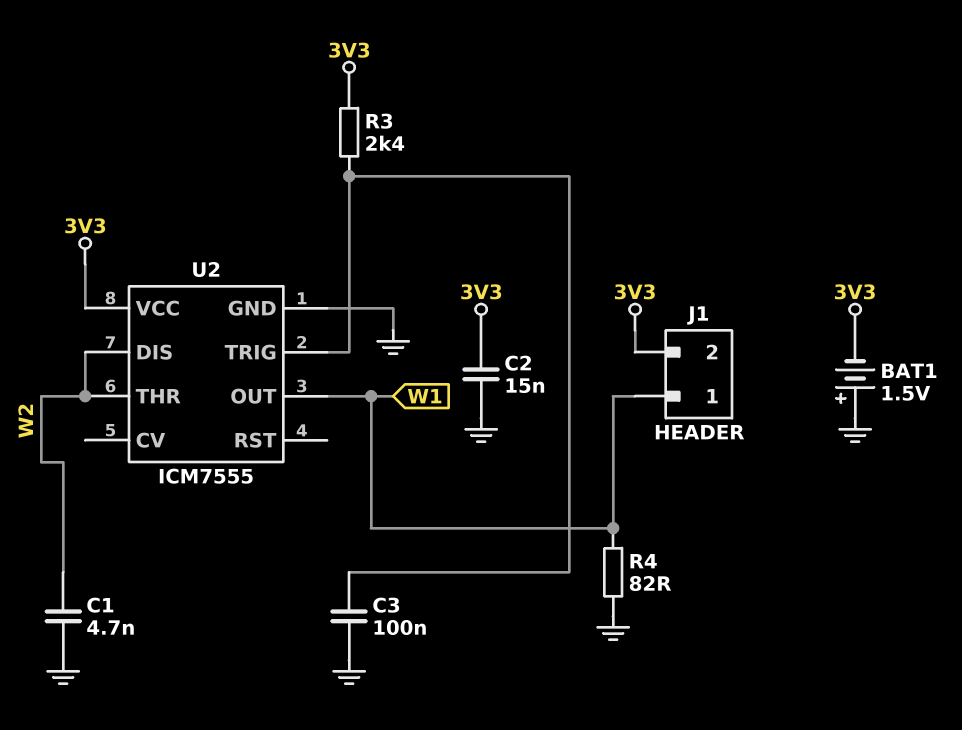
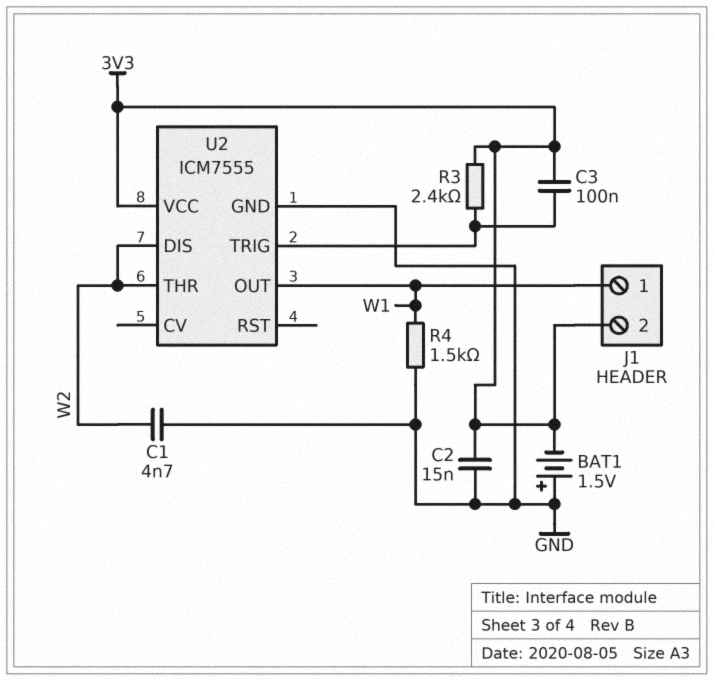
C3: 100nF (GND, U2/TRIG) -> 100nF (3V3, U2/TRIG)
R4: 82 (GND, W1) -> 1.5k (GND, W1)

